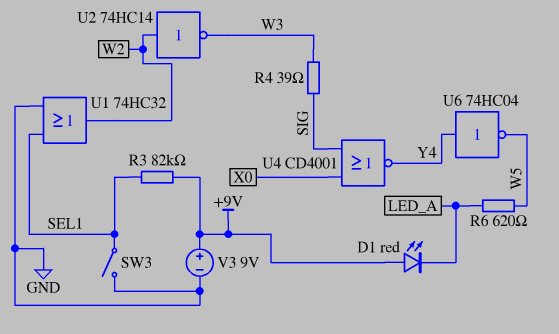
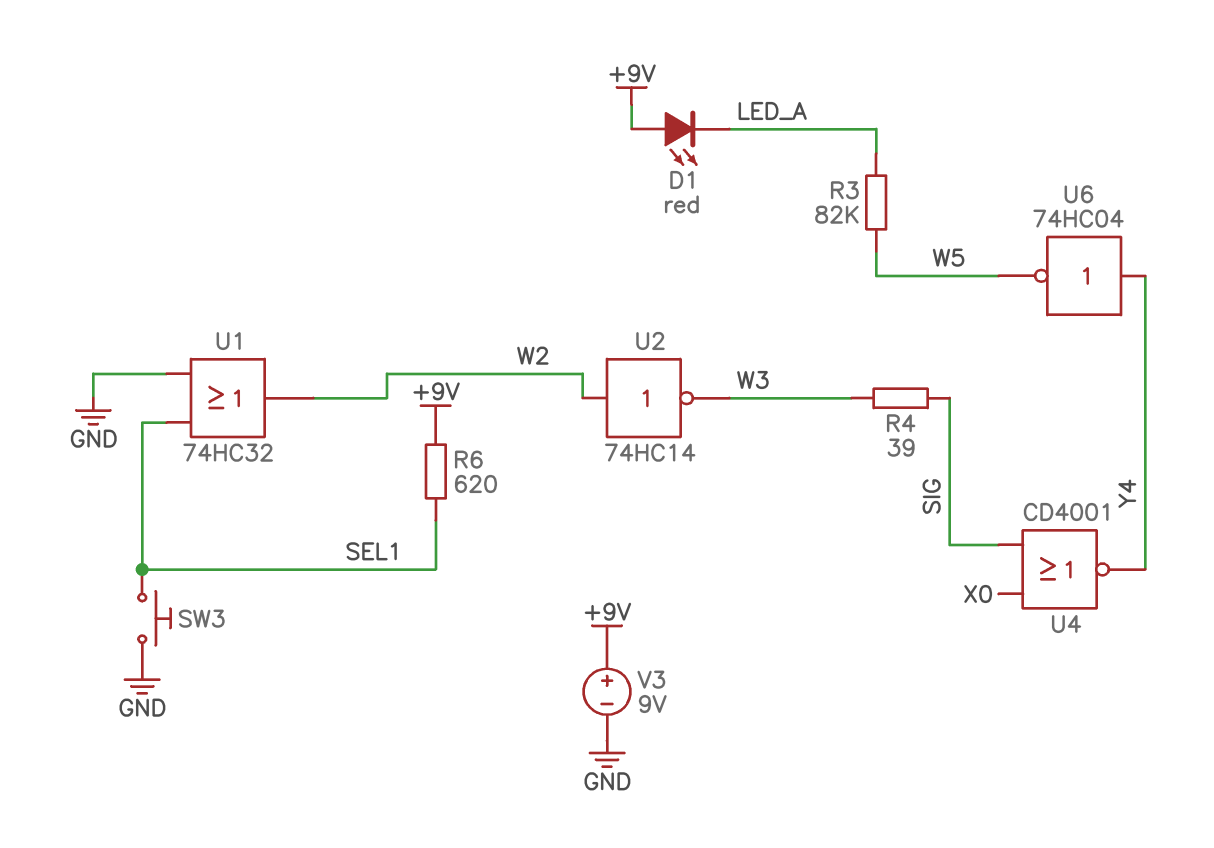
R3: 82k (+9V, SEL1) -> 82k (LED_A, W5)
R6: 620 (LED_A, W5) -> 620 (+9V, SEL1)
SW3: switch (GND, SEL1) -> button (GND, SEL1)

